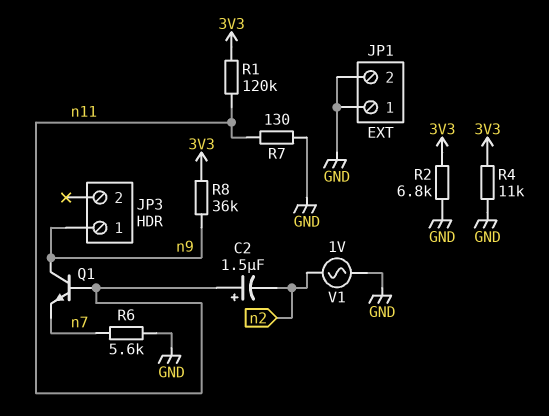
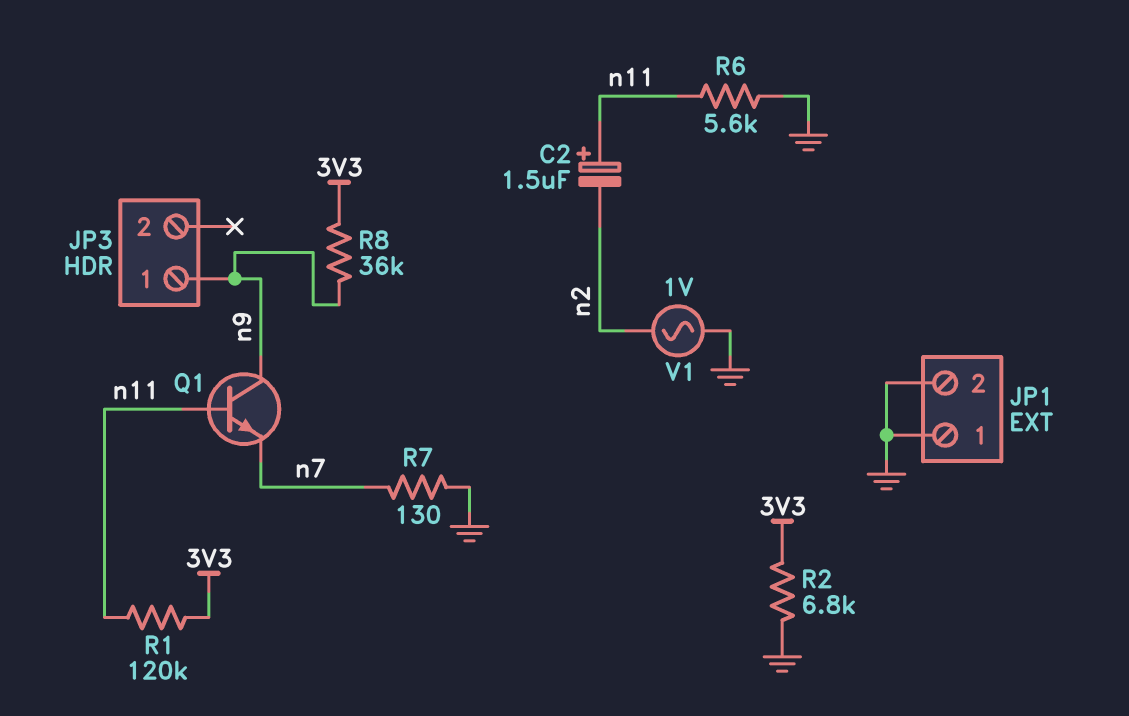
R4: 11k (3V3, GND) -> none
R6: 5.6k (GND, n7) -> 5.6k (GND, n11)
R7: 130 (GND, n11) -> 130 (GND, n7)

